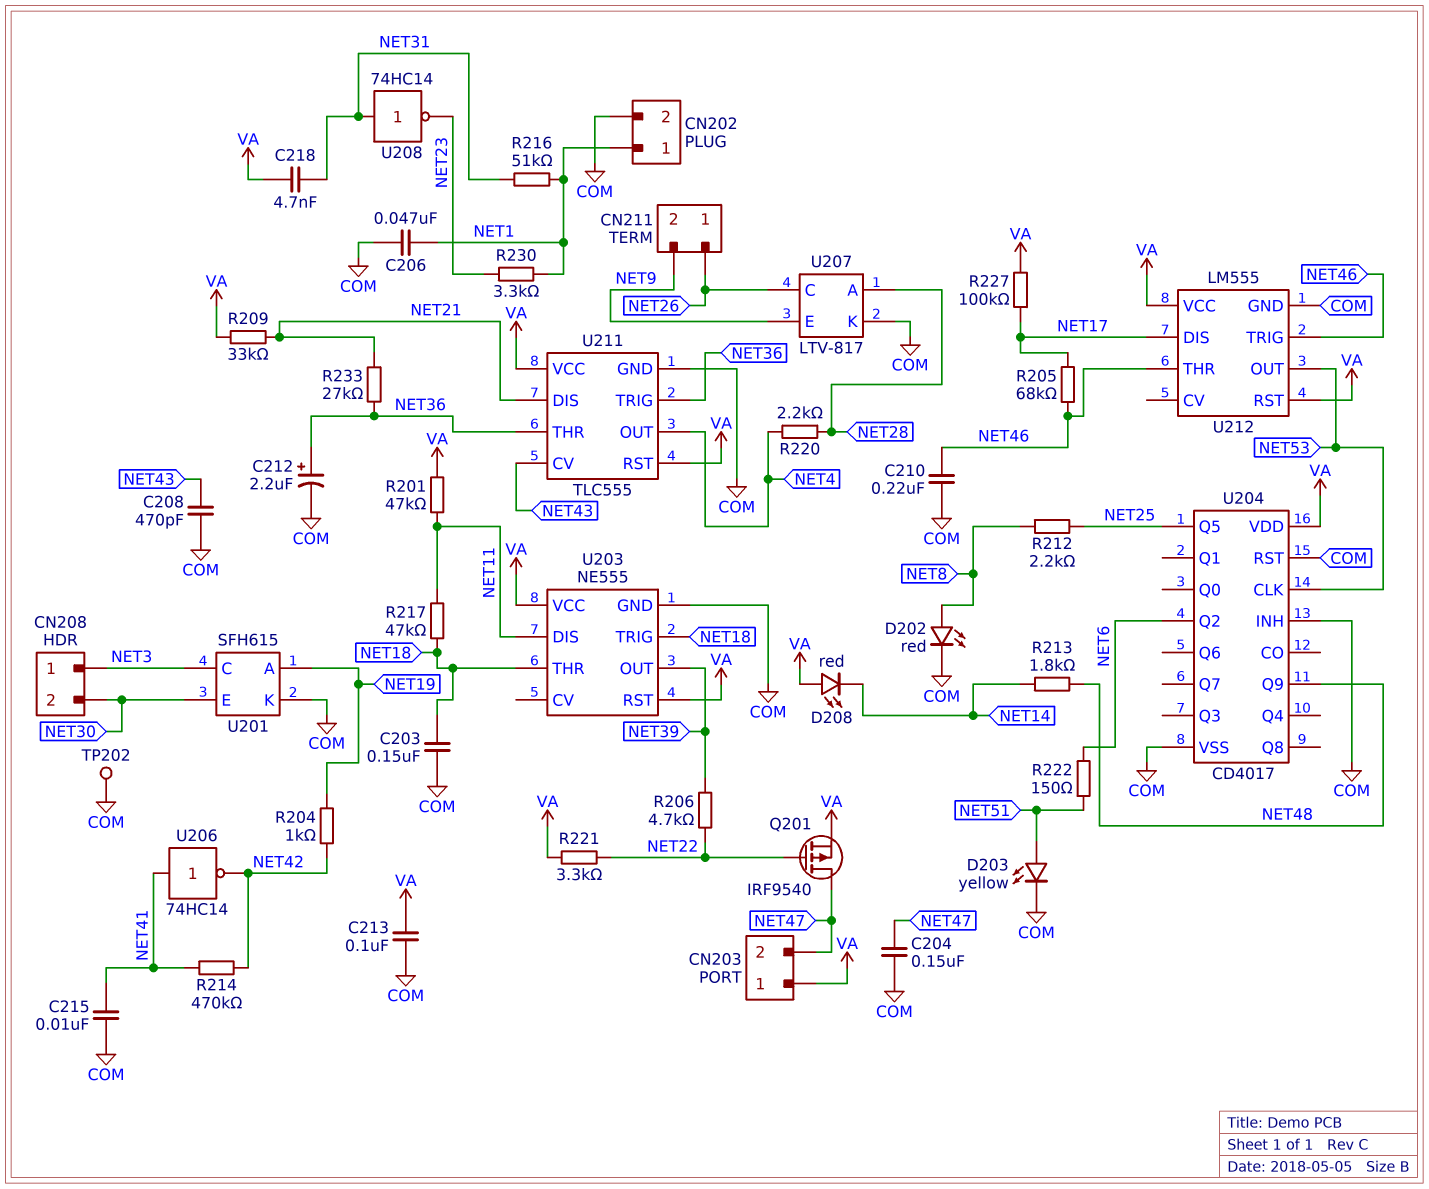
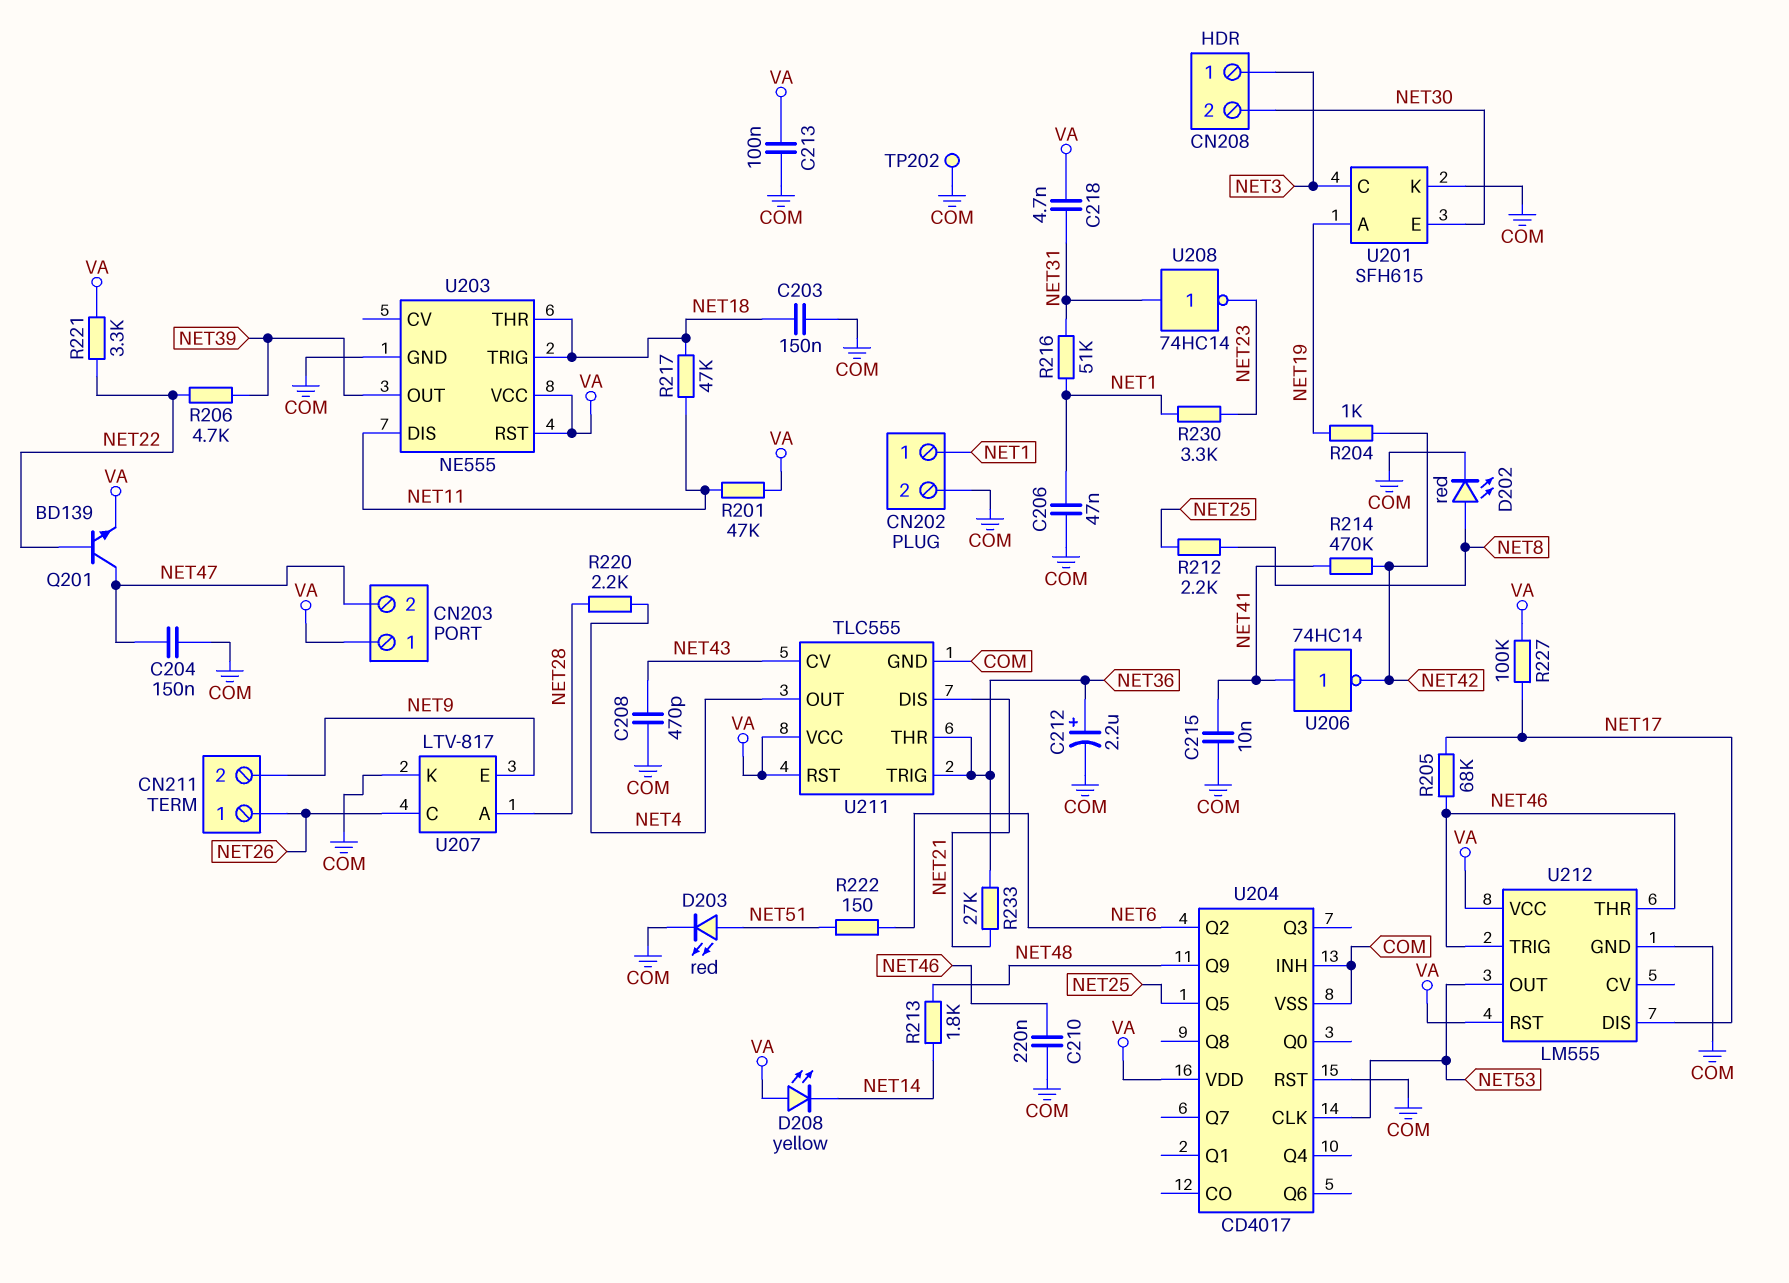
D203: LED yellow (A NET51, K COM) -> LED red (A NET51, K COM)
D208: LED red (A VA, K NET14) -> LED yellow (A VA, K NET14)
Q201: PMOS IRF9540 (G NET22, D NET47, S VA) -> NPN BD139 (B NET22, C NET47, E VA)
R209: 33k (NET21, VA) -> none

